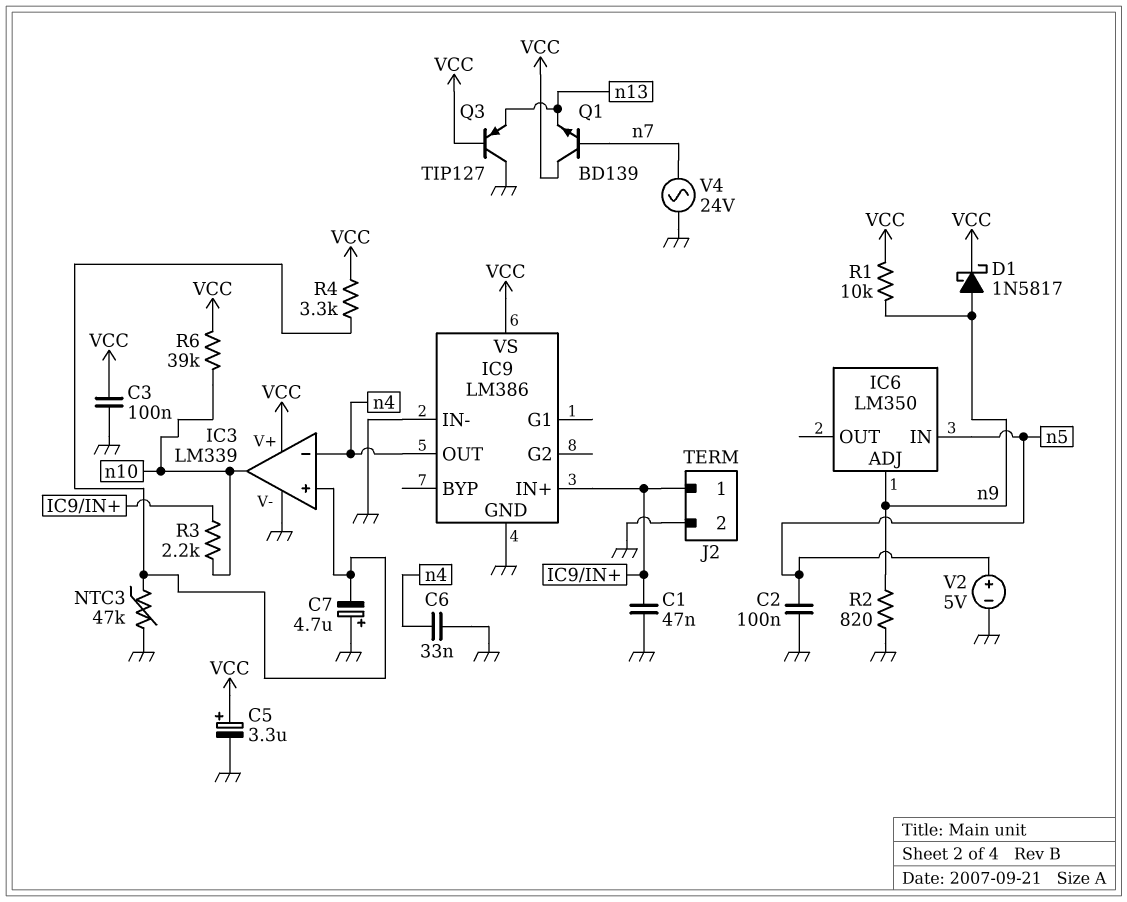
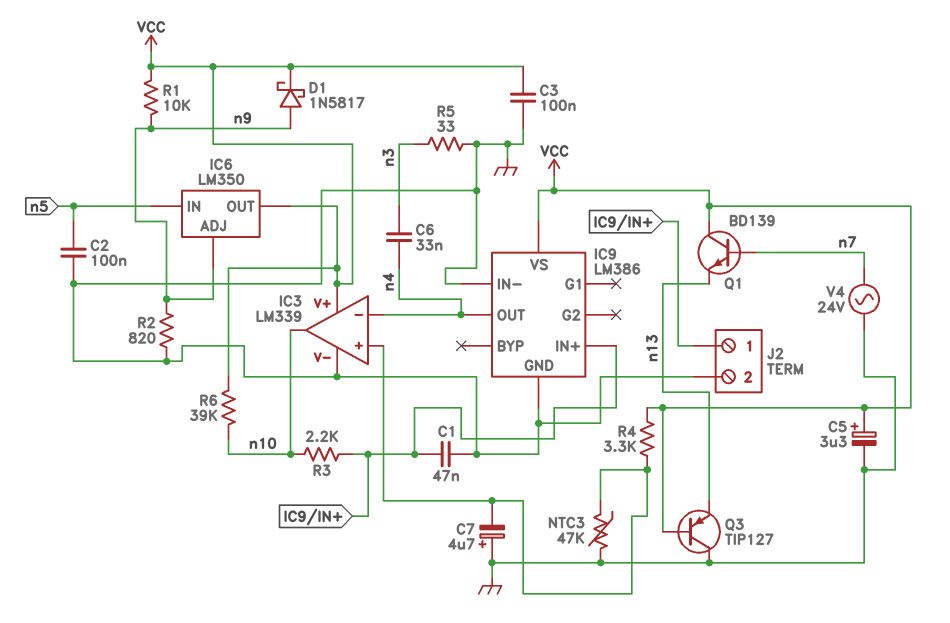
C6: 33nF (GND, n4) -> 33nF (n3, n4)
IC6 pin OUT: none -> VCC
R5: none -> 33 (GND, n3)
V2: 5V (plus n5, minus GND) -> none

